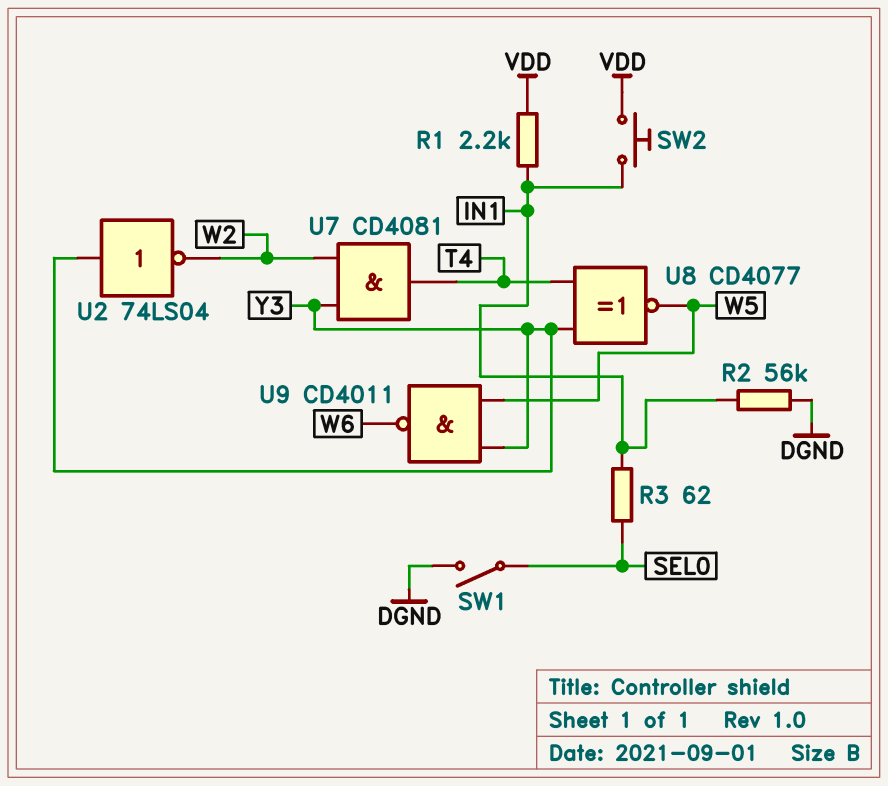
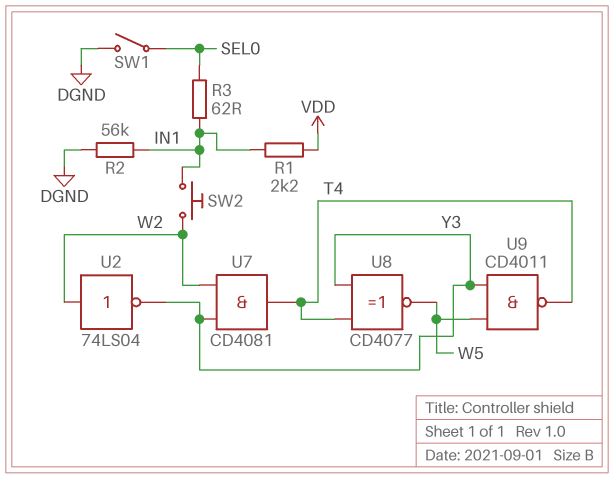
SW2: button (IN1, VDD) -> button (IN1, W2)
U2: NOT 74LS04 (in Y3, out W2) -> NOT 74LS04 (in W2, out Y3)
U9: NAND CD4011 (in W5, in Y3, out W6) -> NAND CD4011 (in W5, in Y3, out T4)

